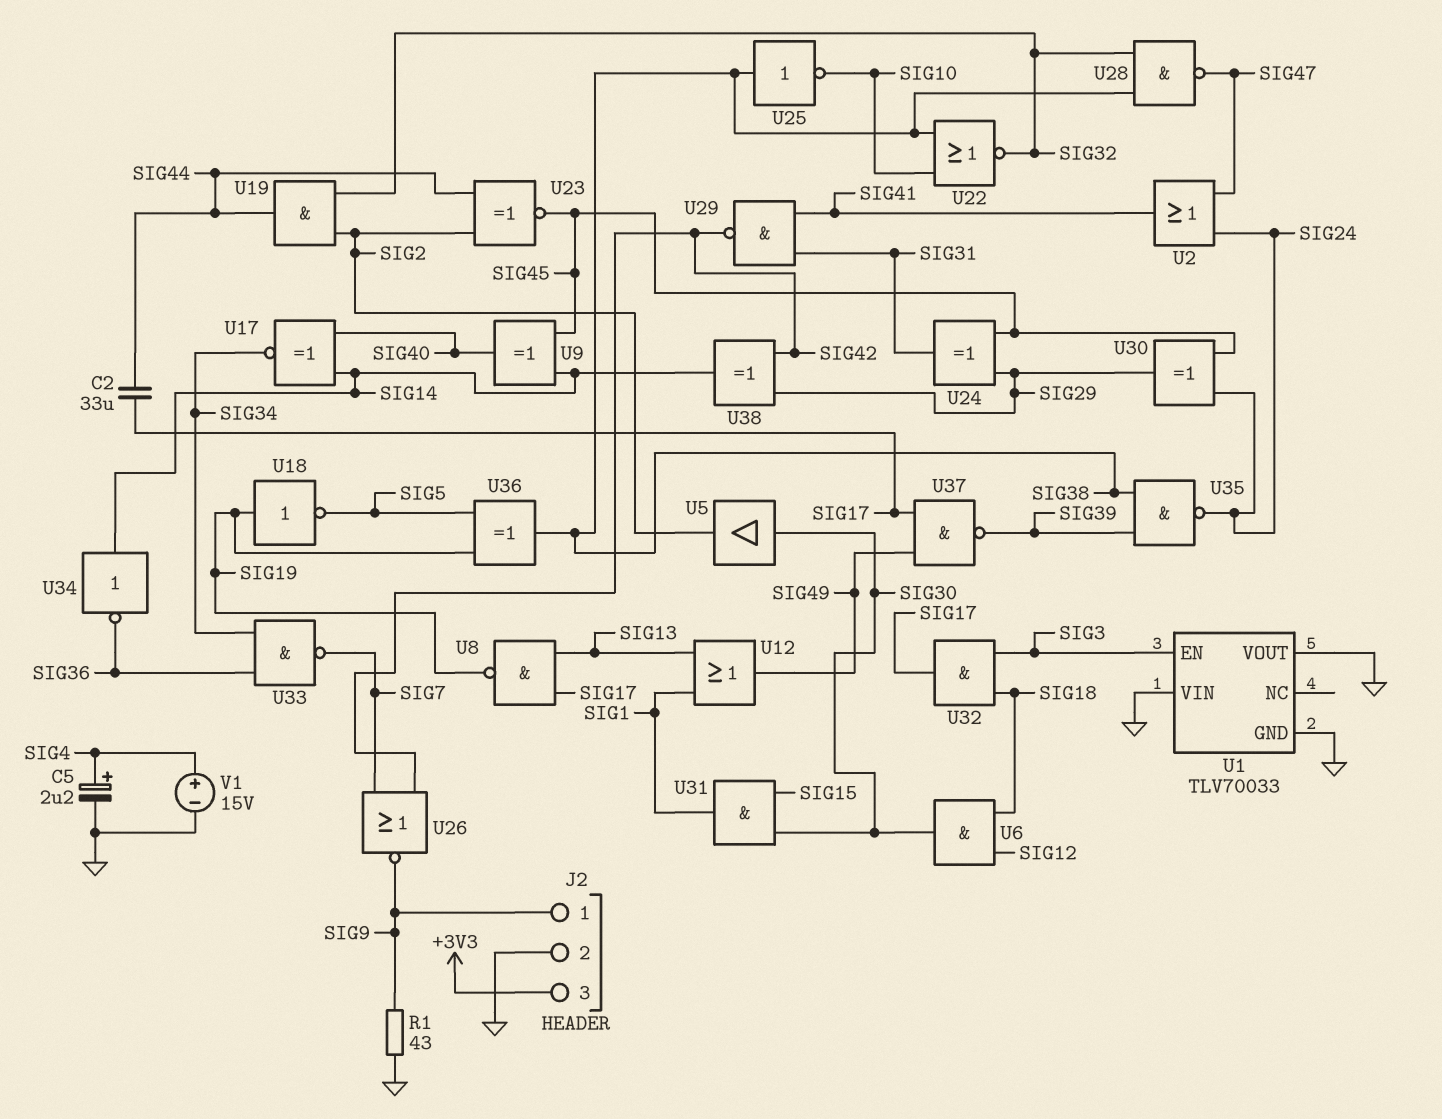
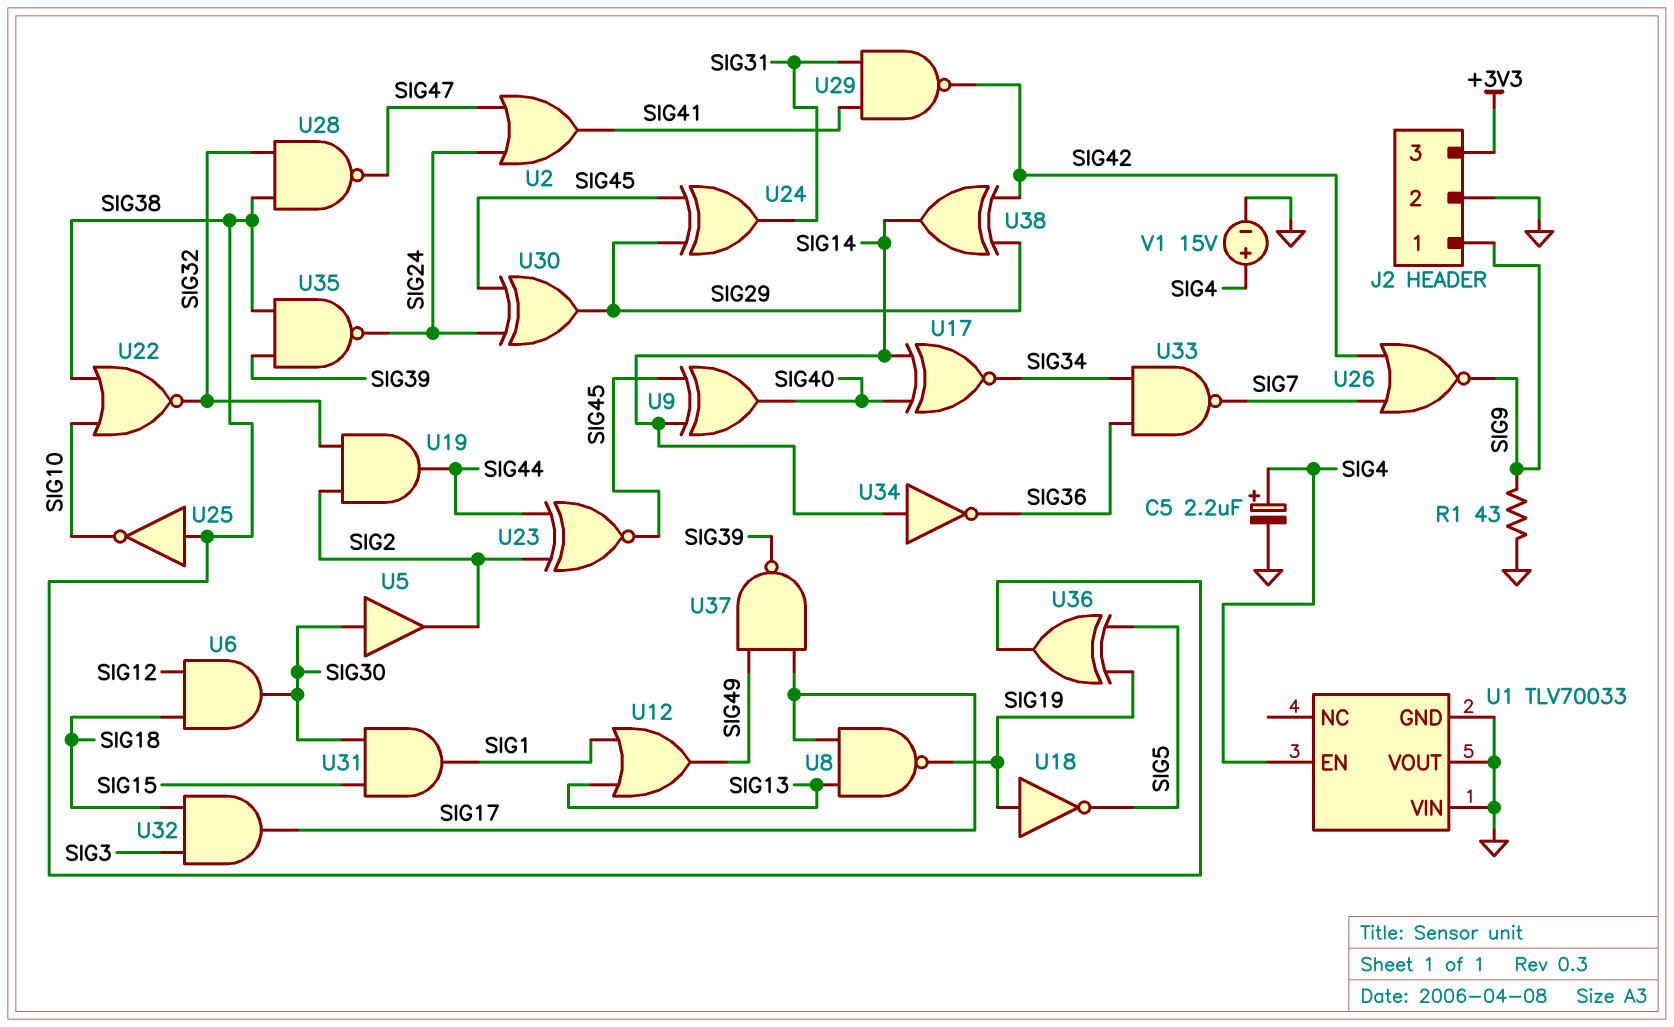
C2: 33uF (SIG17, SIG44) -> none
U1 pin EN: SIG3 -> SIG4

